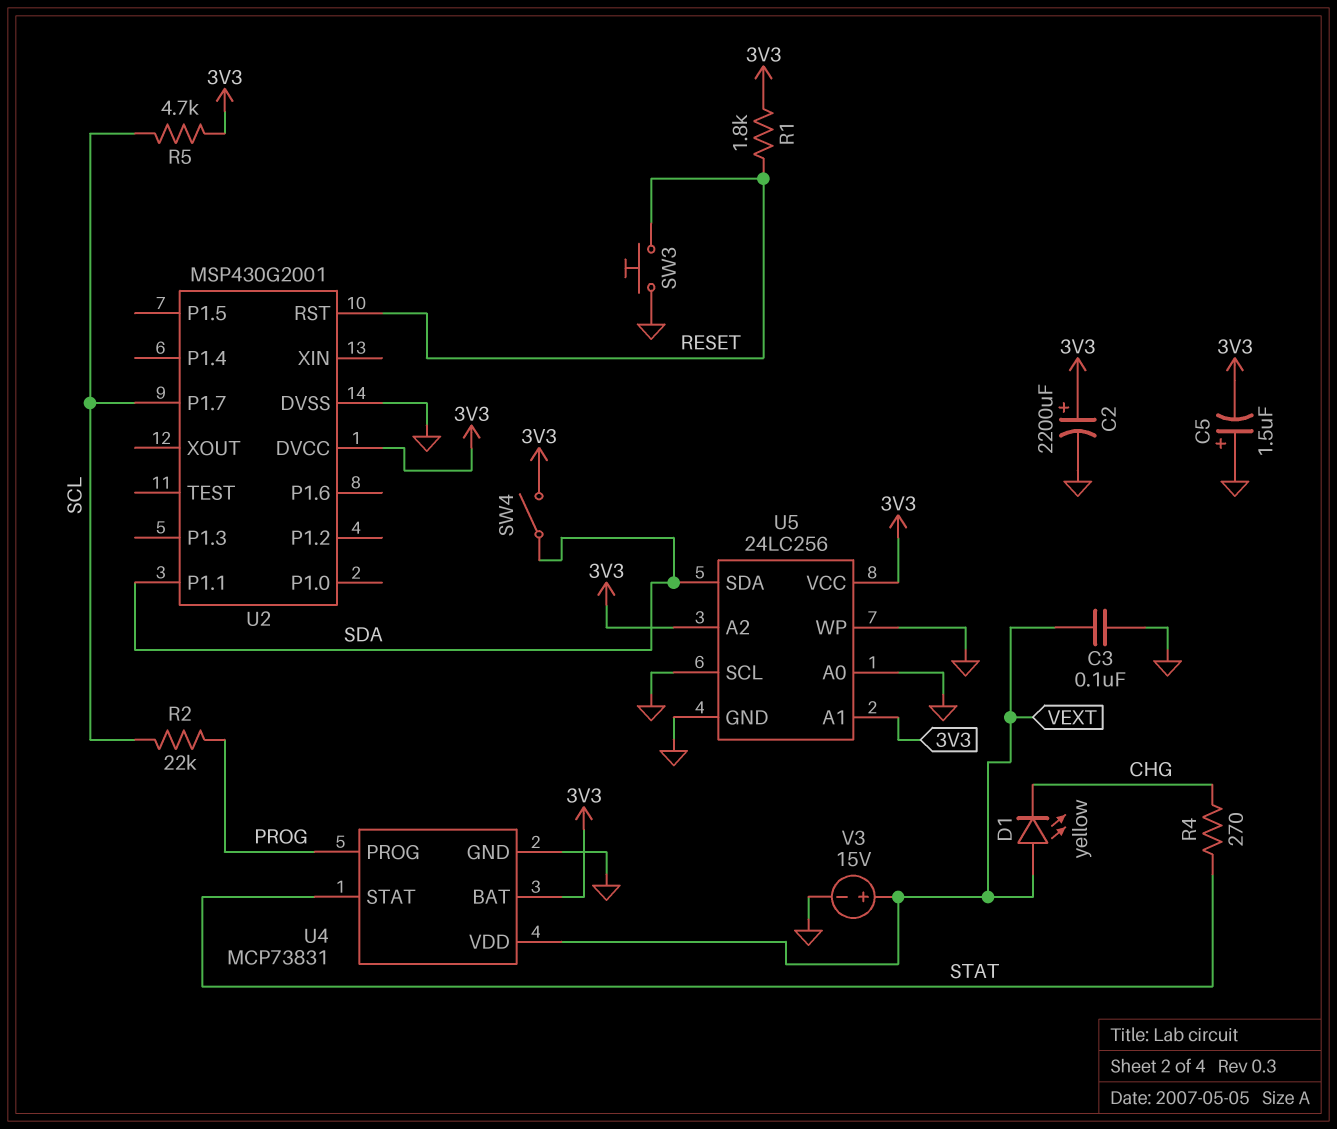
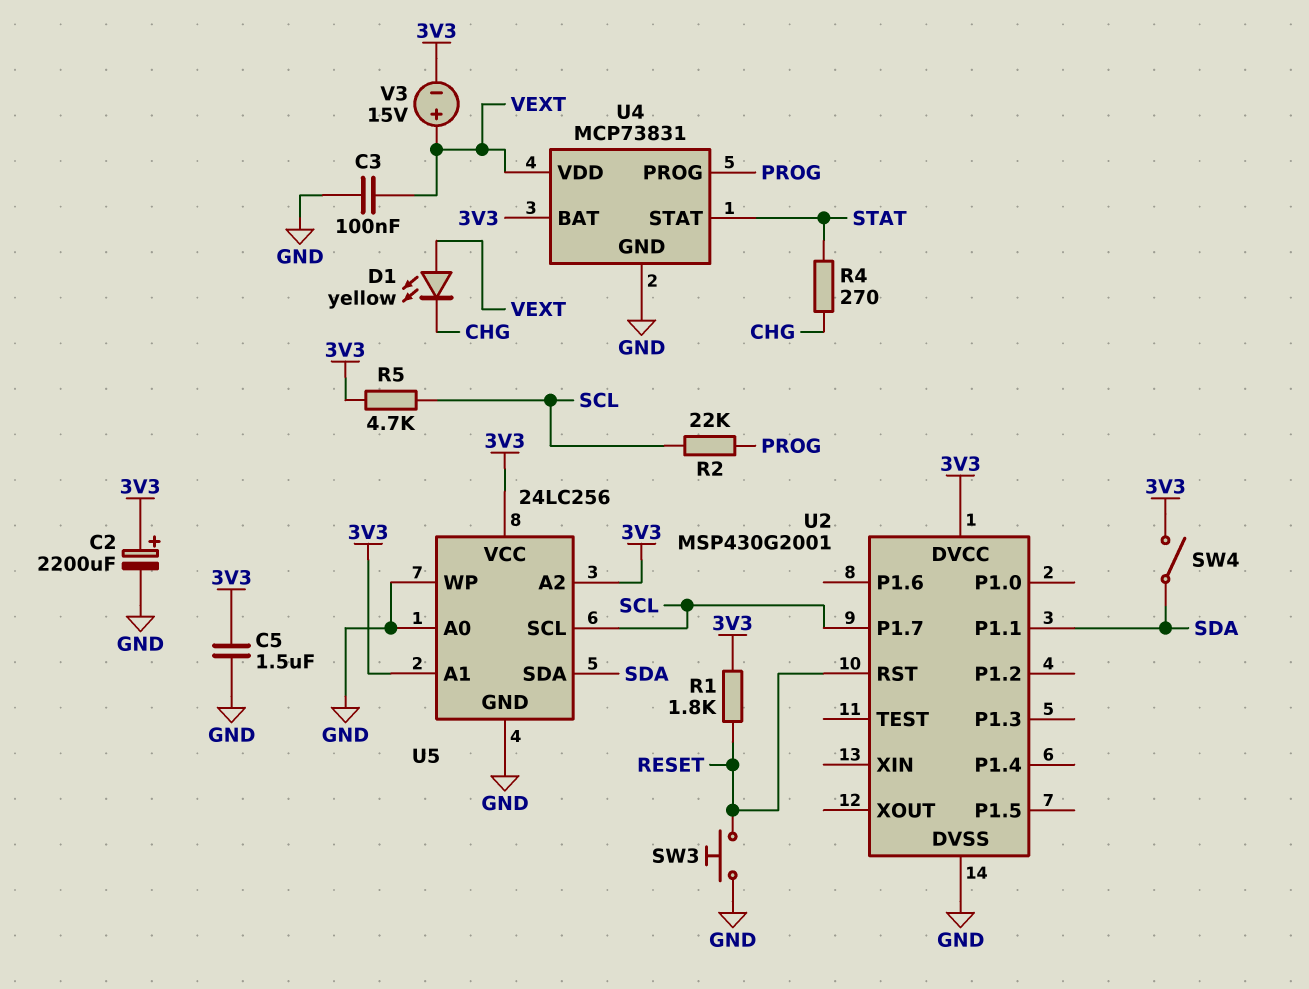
C5: 1.5uF (plus GND, minus 3V3) -> 1.5uF (3V3, GND)
U5 pin SCL: GND -> SCL
V3: 15V (plus VEXT, minus GND) -> 15V (plus VEXT, minus 3V3)

